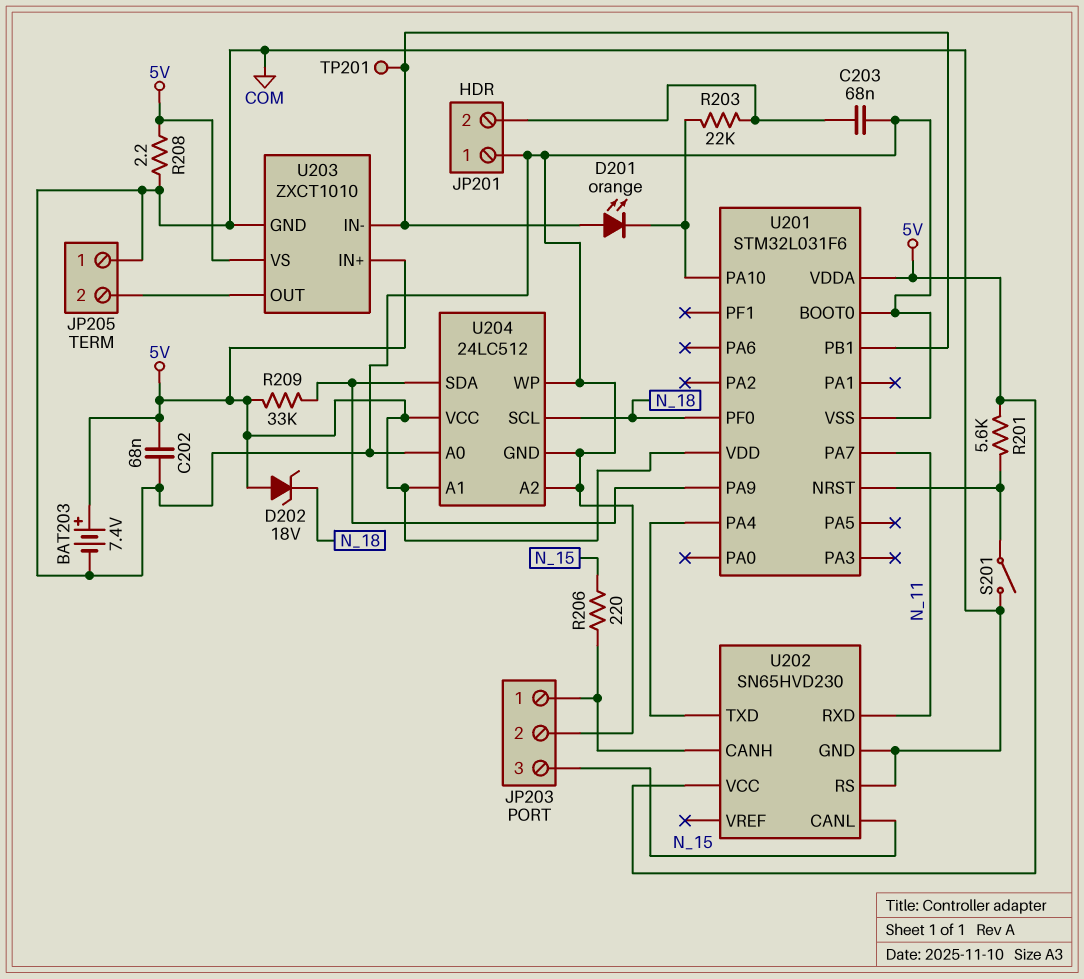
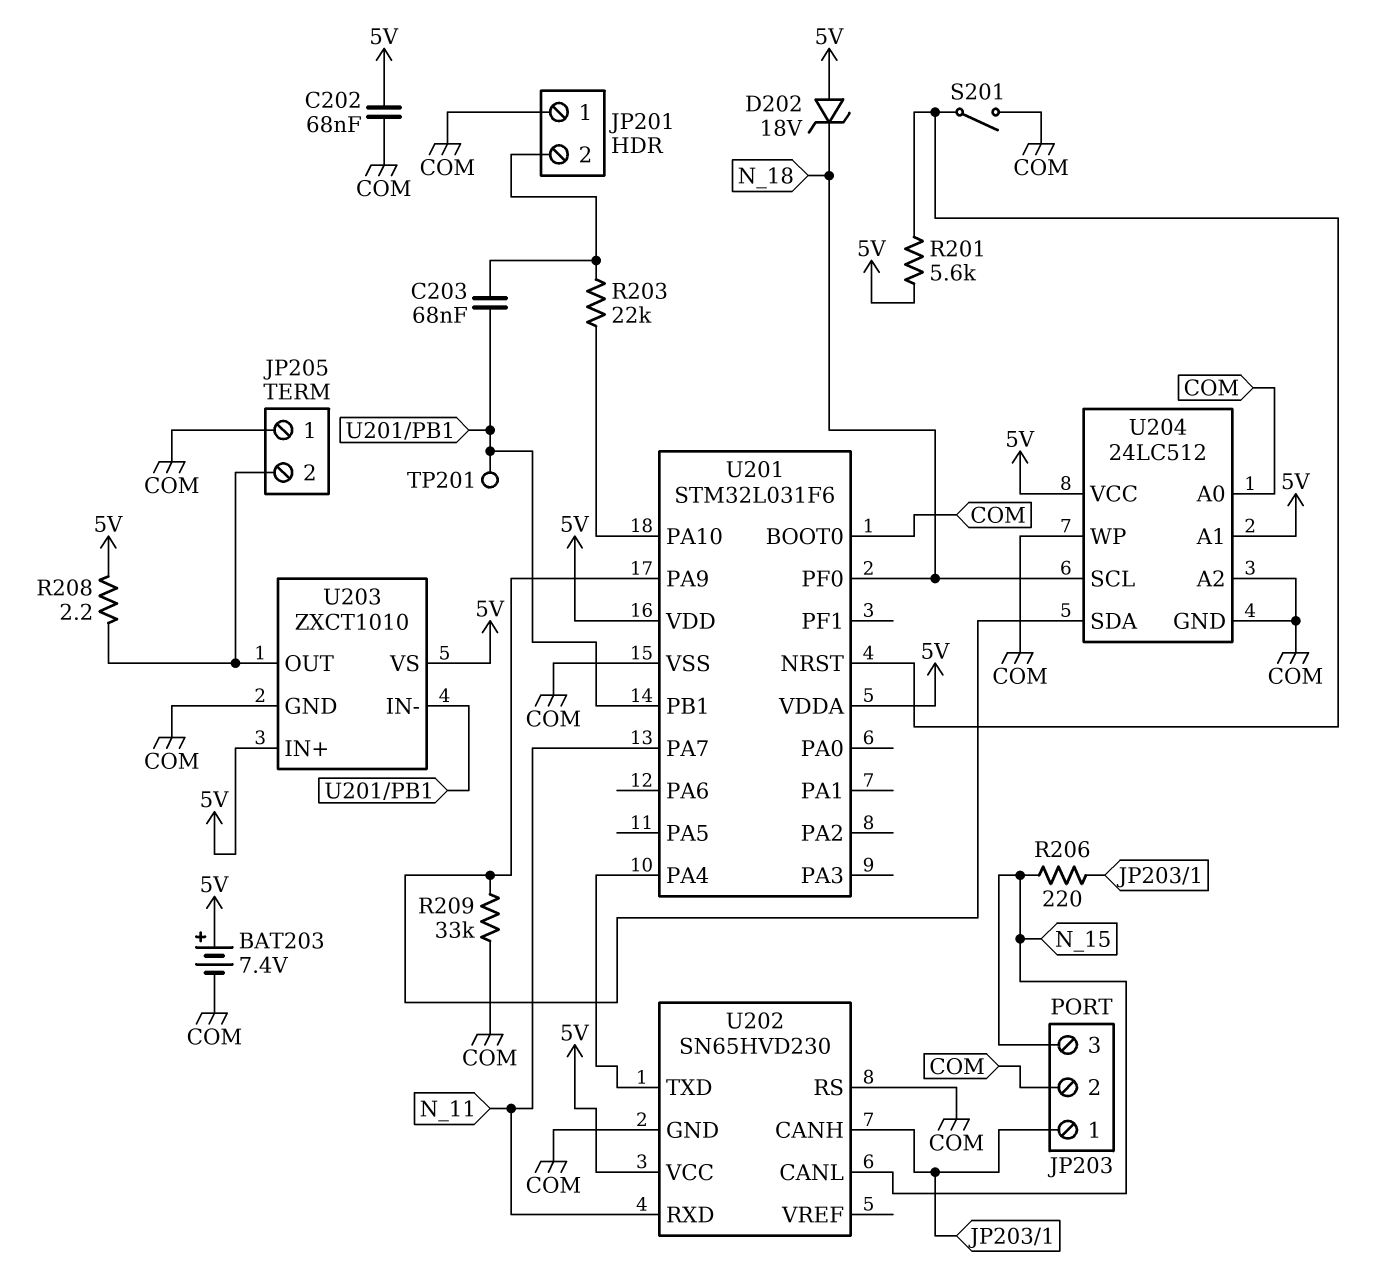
C203: 68nF (COM, JP201/2) -> 68nF (JP201/2, U201/PB1)
D201: LED orange (A U201/PB1, K U201/PA10) -> none
R208: 2.2 (5V, COM) -> 2.2 (5V, JP205/2)
R209: 33k (5V, U201/PA9) -> 33k (COM, U201/PA9)

